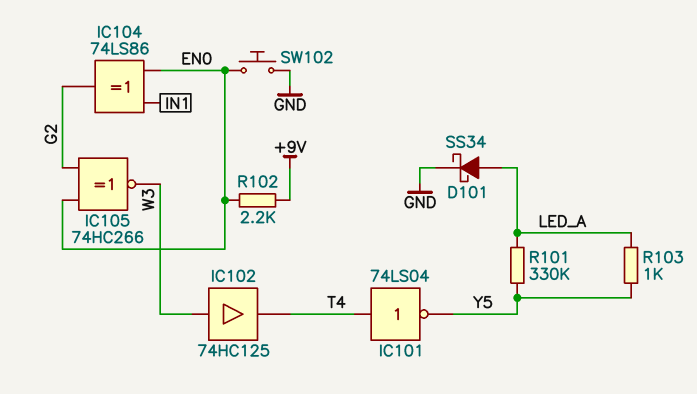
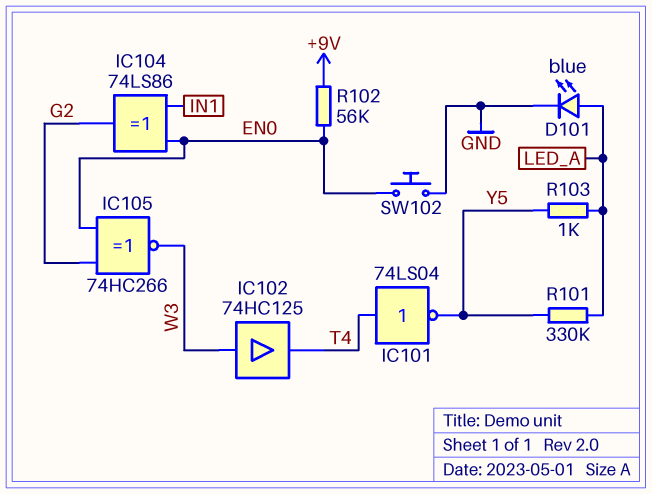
D101: schottky SS34 (A LED_A, K GND) -> LED blue (A LED_A, K GND)
R102: 2.2k (+9V, EN0) -> 56k (+9V, EN0)

